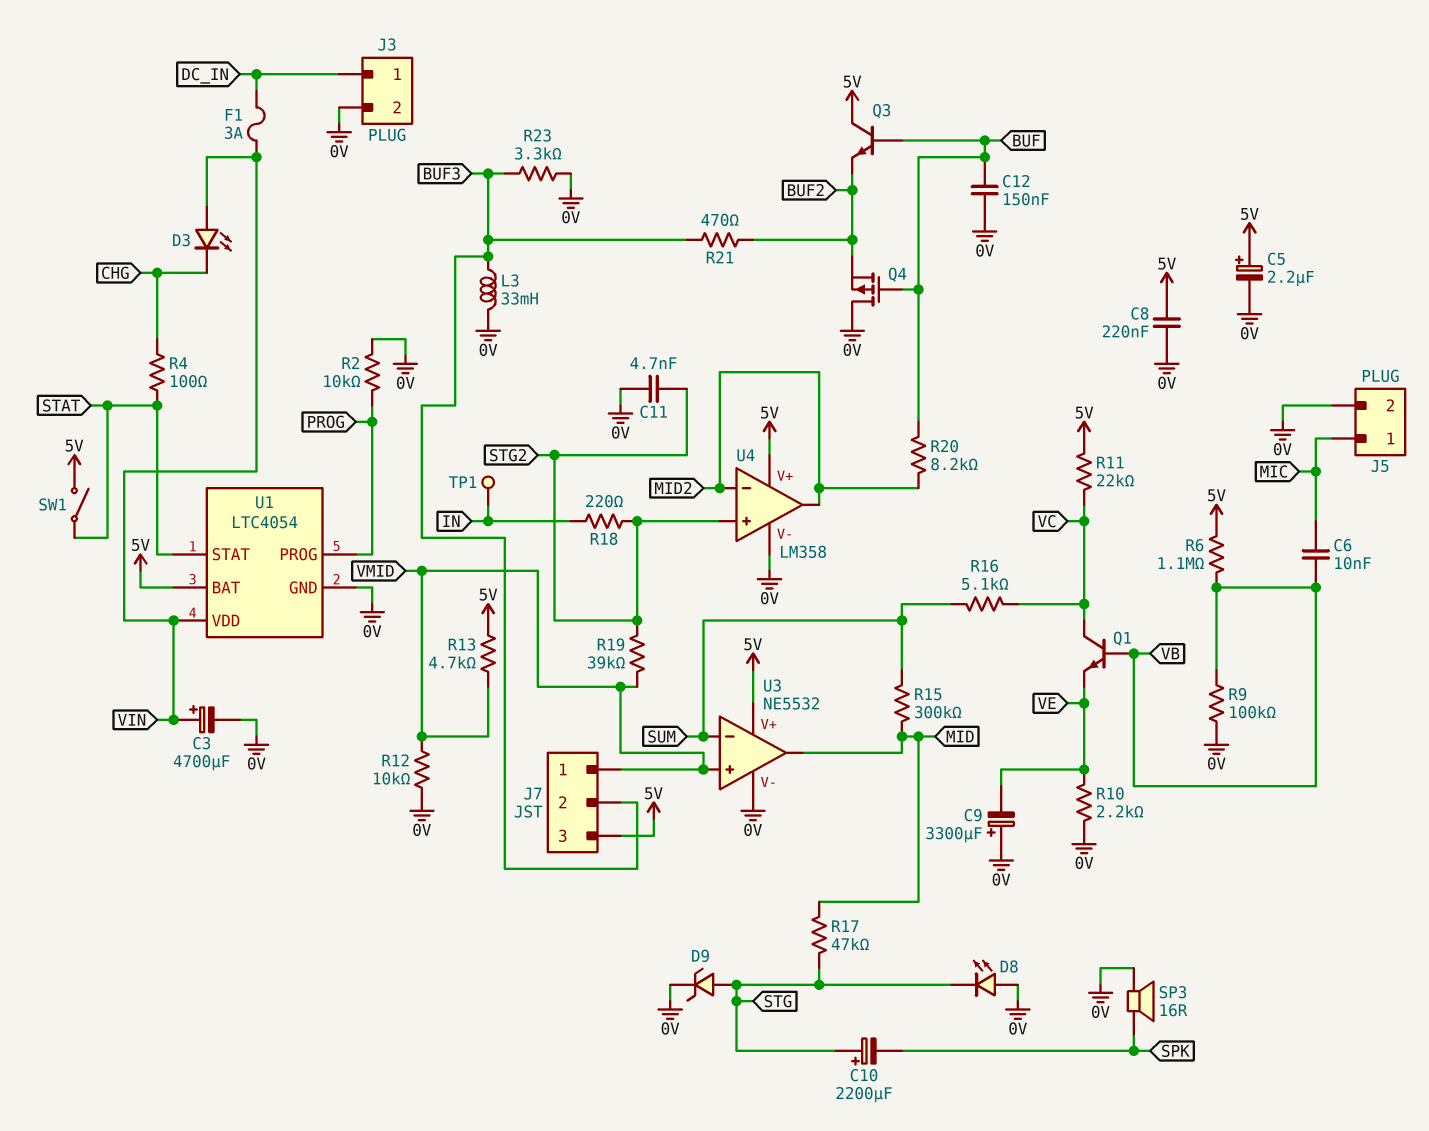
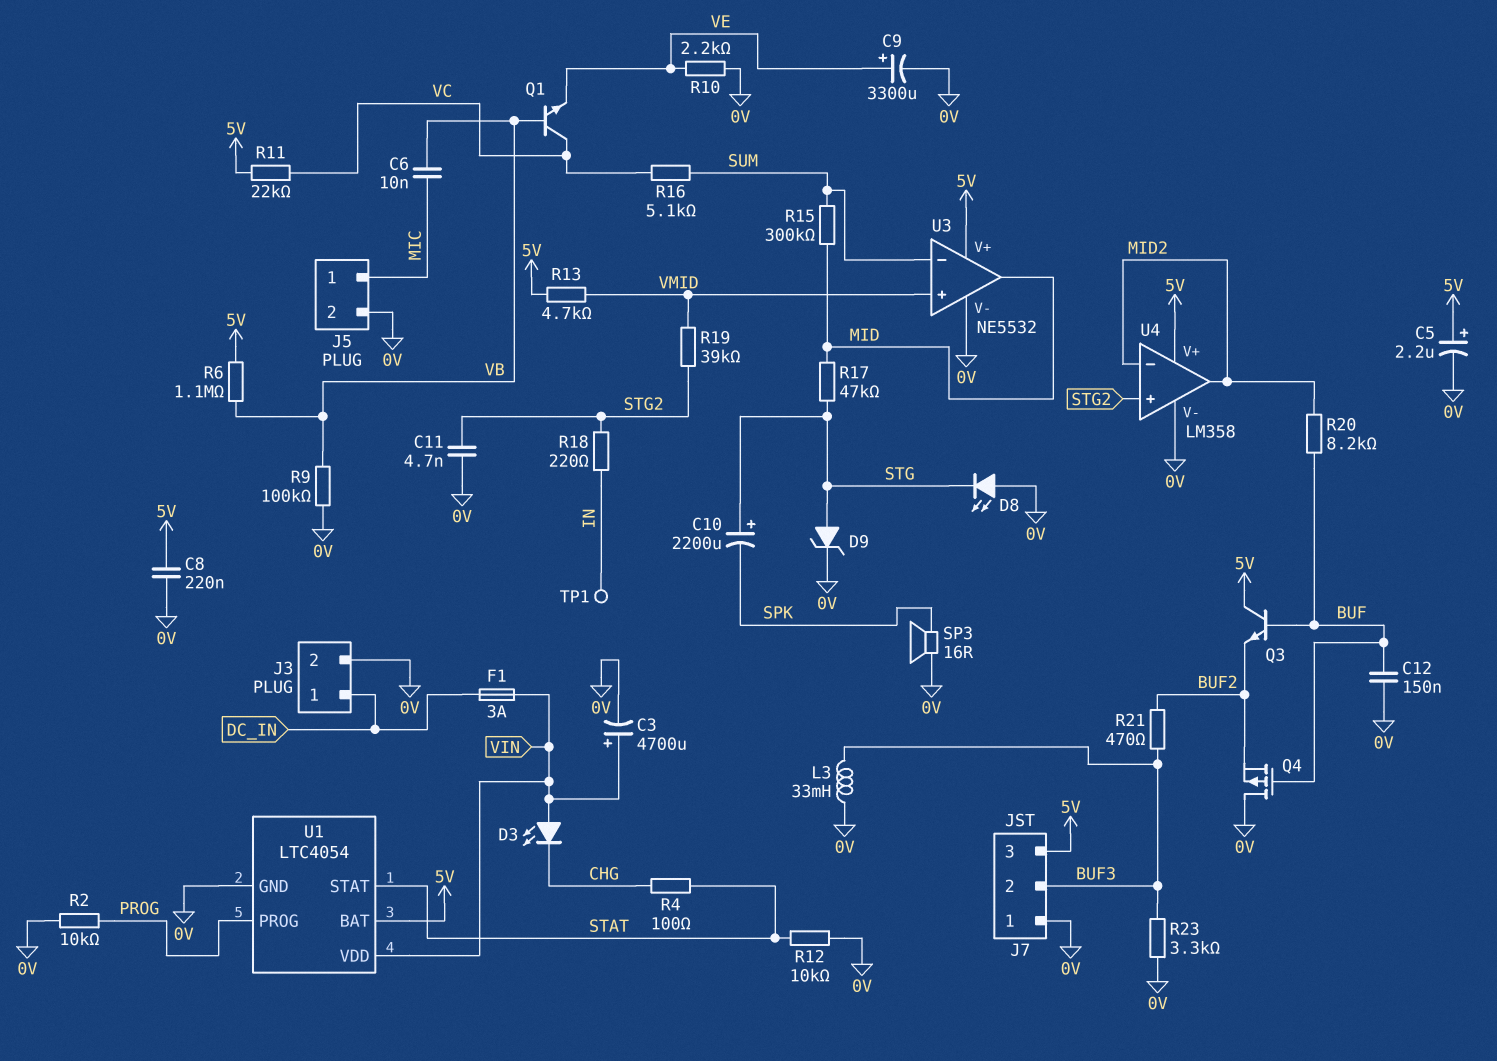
C9: 3300uF (plus 0V, minus VE) -> 3300uF (plus VE, minus 0V)
J7 pin 1: VMID -> 0V
R12: 10k (0V, VMID) -> 10k (0V, STAT)
SW1: switch (5V, STAT) -> none

